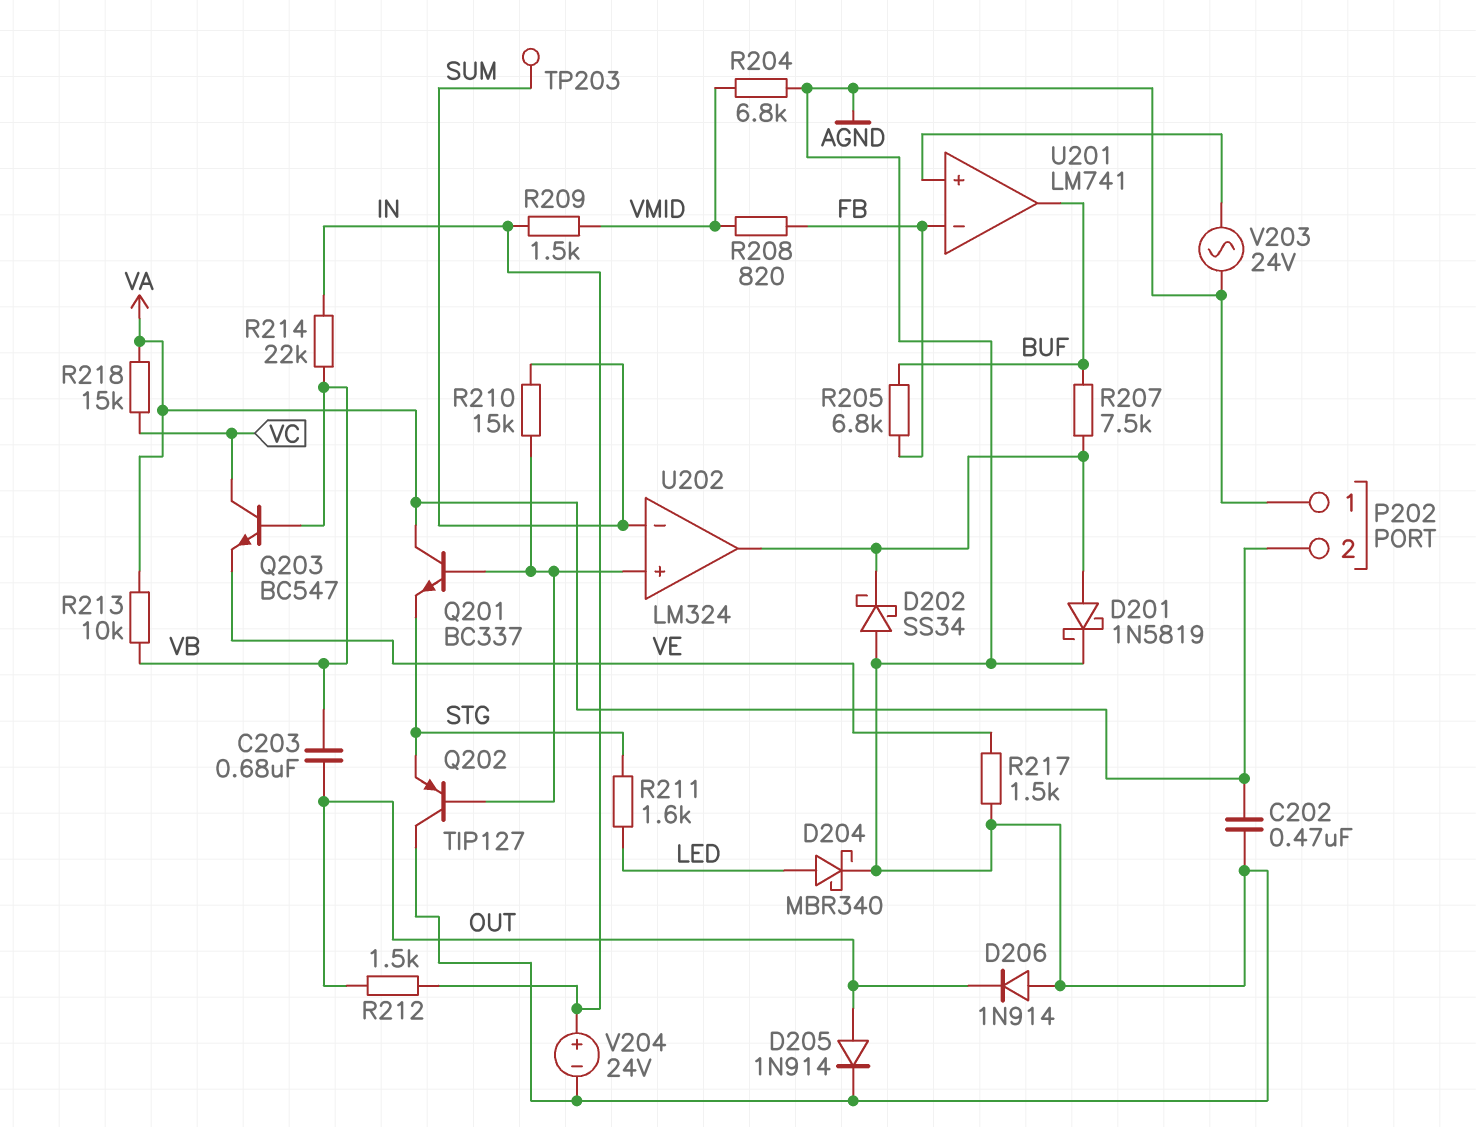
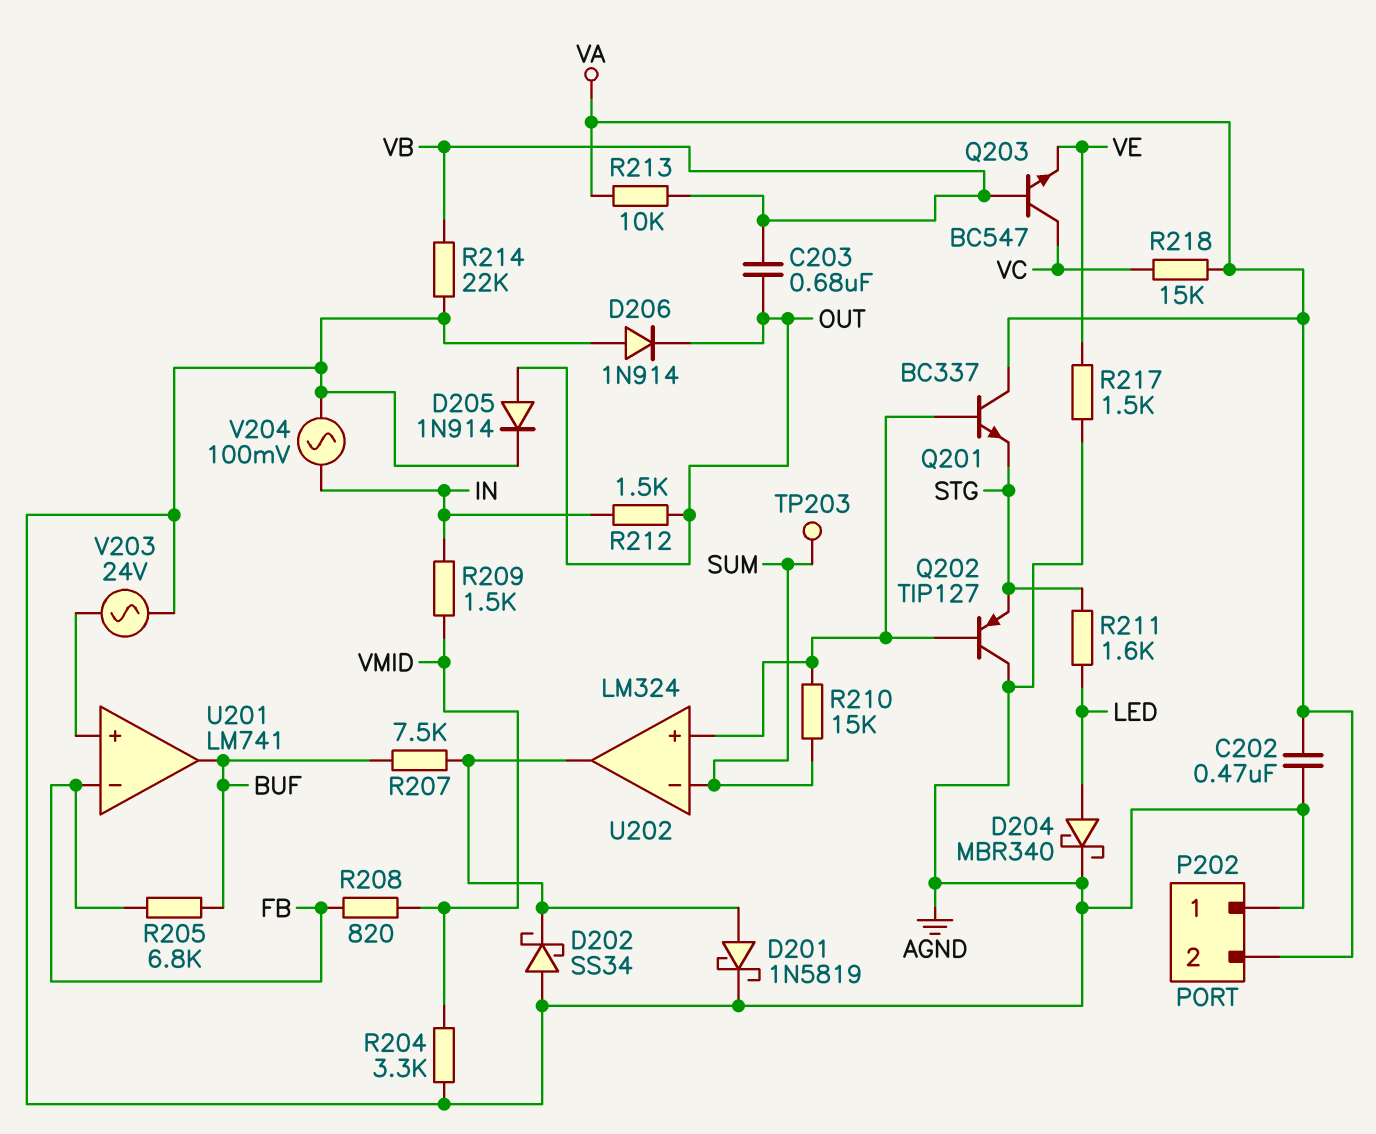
R204: 6.8k (AGND, VMID) -> 3.3k (AGND, VMID)
R214: 22k (IN, VB) -> 22k (AGND, VB)
V204: 24V (plus IN, minus AGND) -> AC 100mV (AGND, IN)

